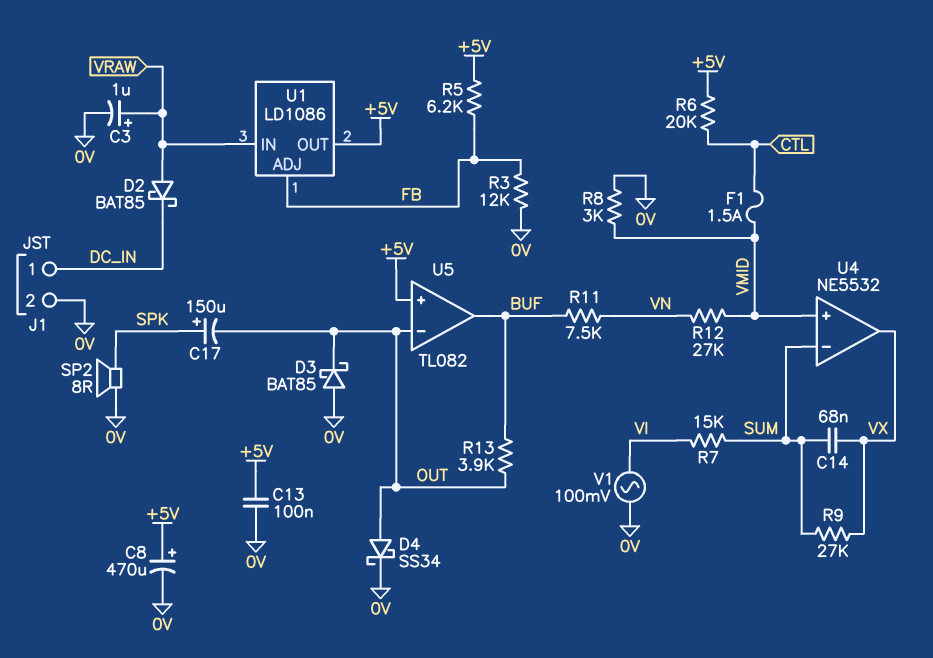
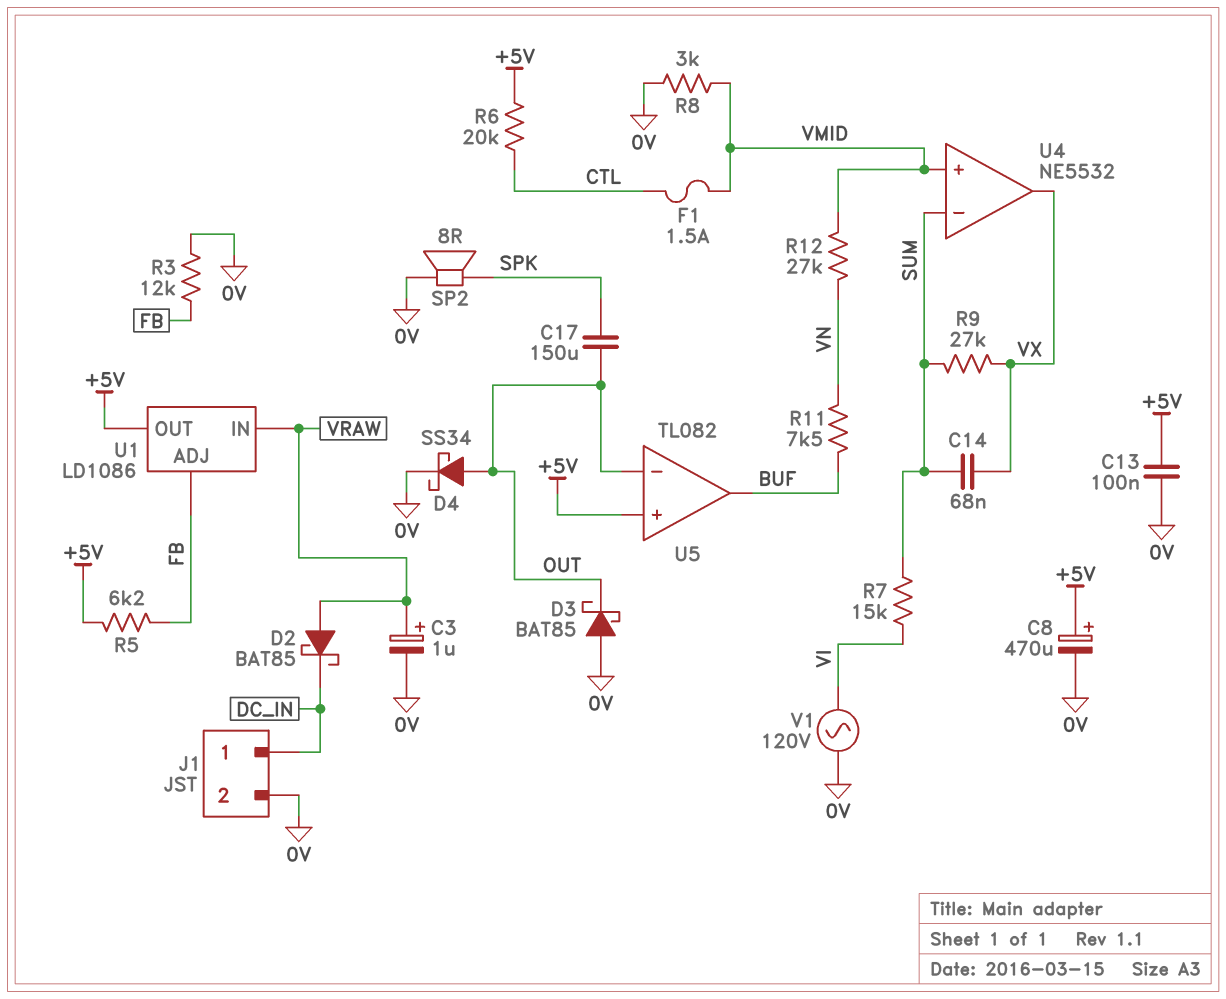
C17: 150uF (plus SPK, minus OUT) -> 150uF (OUT, SPK)
R13: 3.9k (BUF, OUT) -> none
V1: AC 100mV (0V, VI) -> AC 120V (0V, VI)

